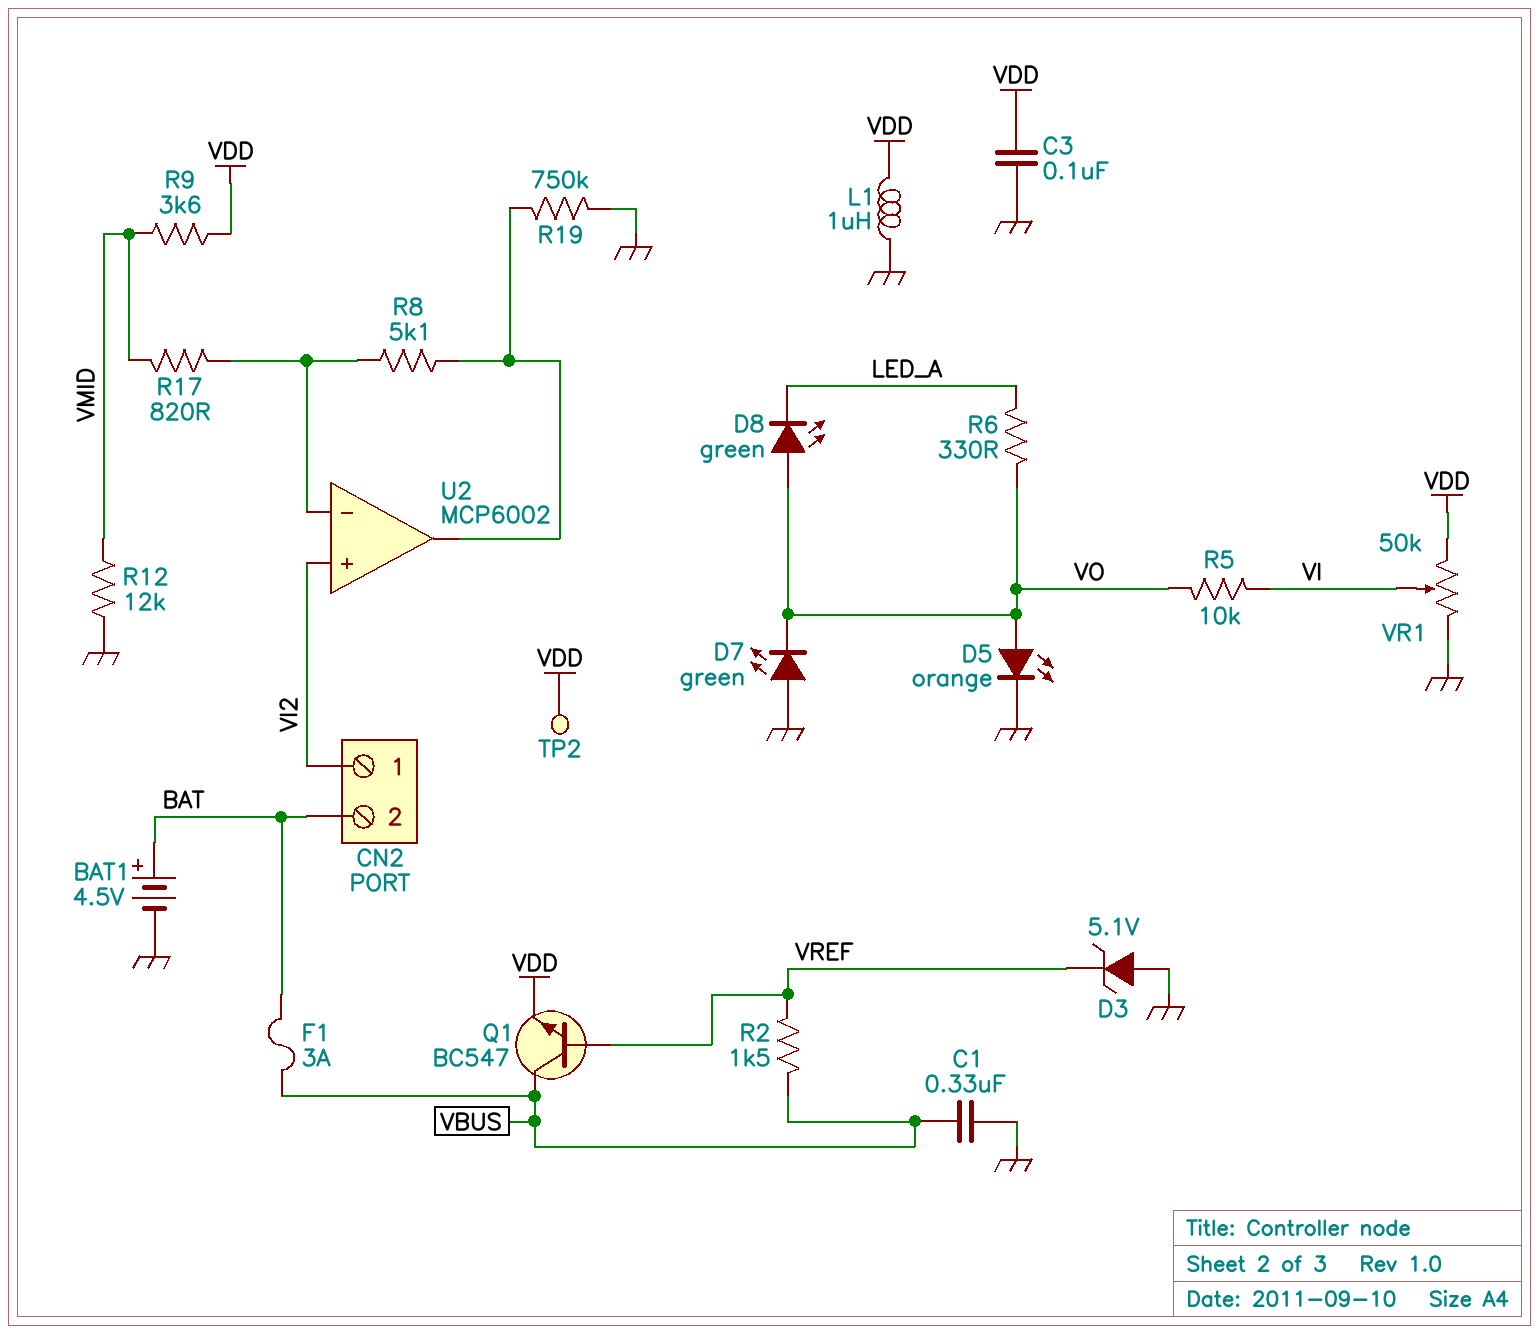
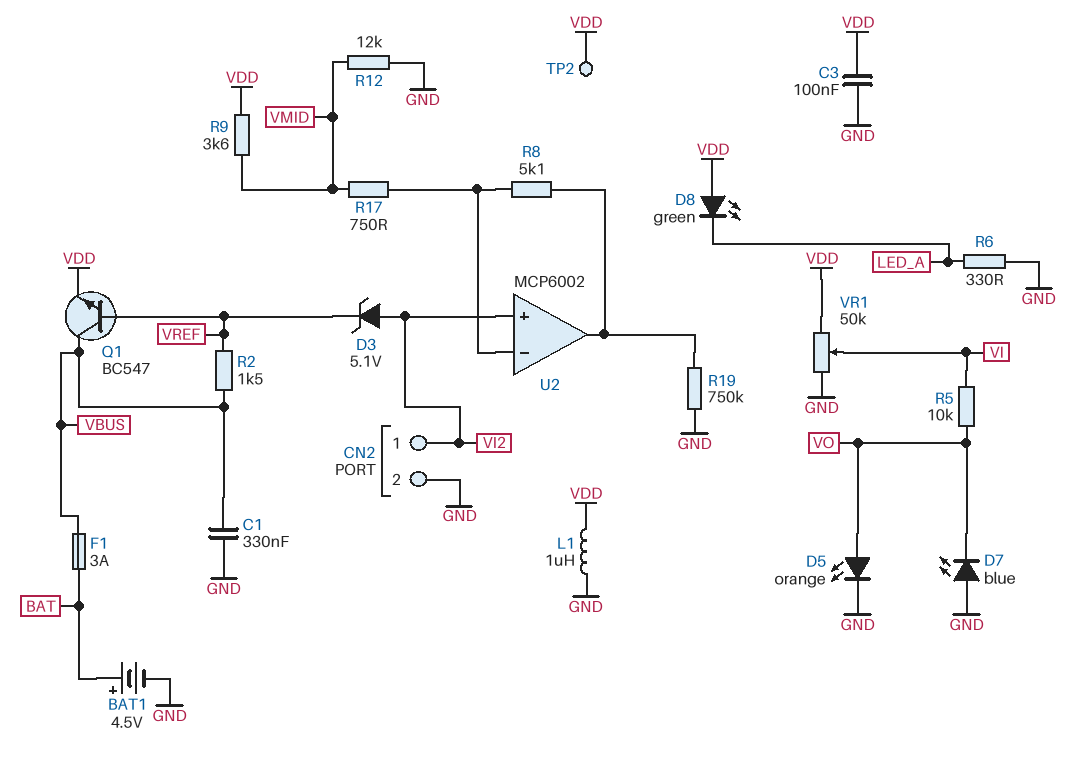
CN2 pin 2: BAT -> GND
D3: zener 5.1V (A GND, K VREF) -> zener 5.1V (A VI2, K VREF)
D7: LED green (A GND, K VO) -> LED blue (A GND, K VO)
D8: LED green (A VO, K LED_A) -> LED green (A VDD, K LED_A)
R6: 330 (LED_A, VO) -> 330 (GND, LED_A)
R17: 820 (U2/in-, VMID) -> 750 (U2/in-, VMID)

